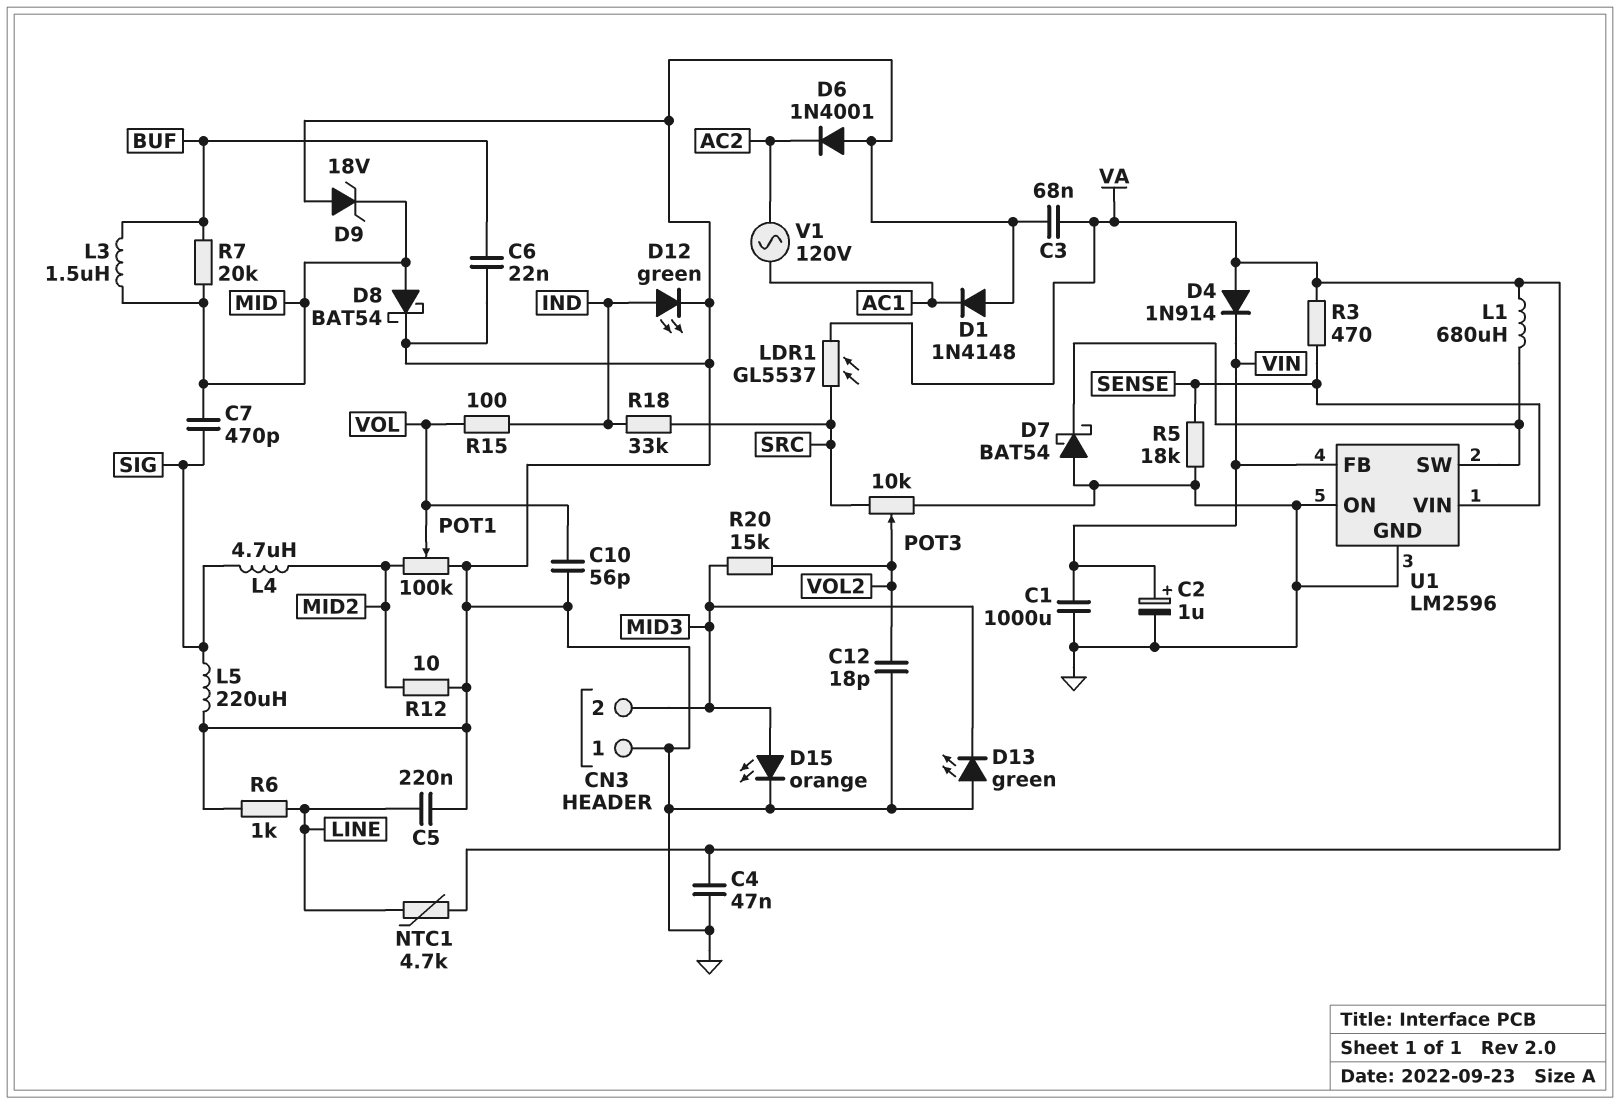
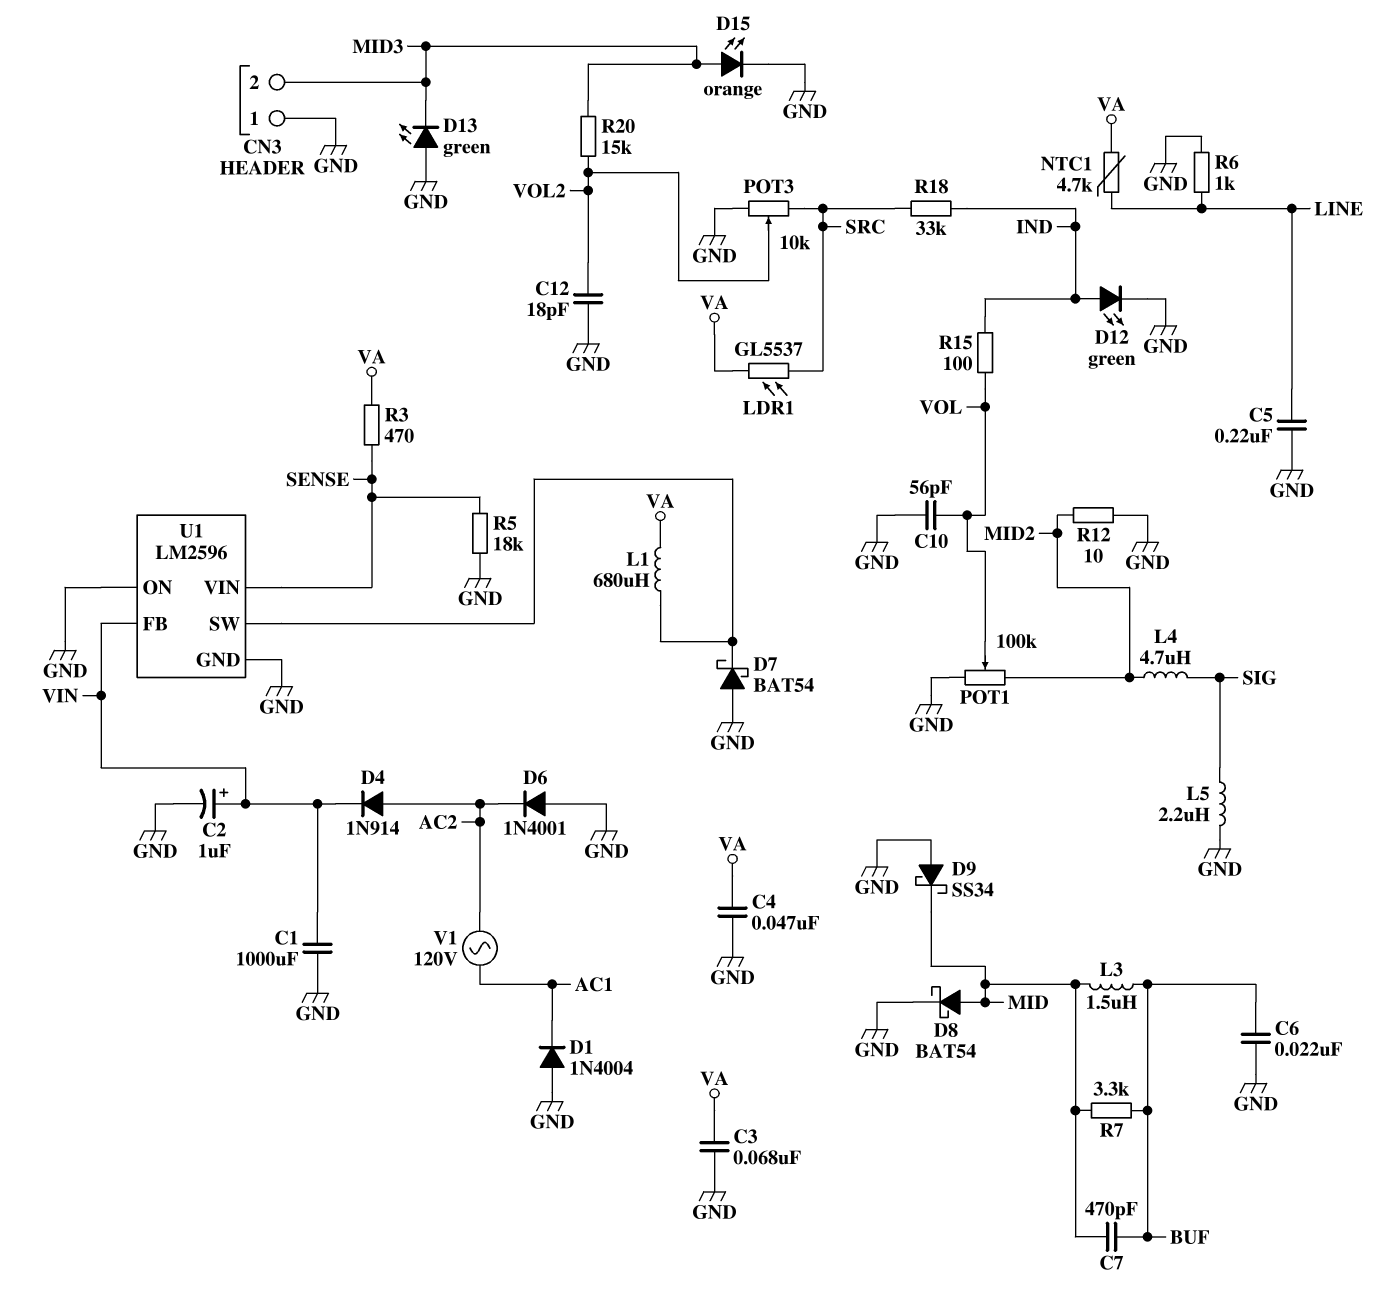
C7: 470pF (MID, SIG) -> 470pF (BUF, MID)
D1: diode 1N4148 (A GND, K AC1) -> diode 1N4004 (A GND, K AC1)
D4: diode 1N914 (A VA, K VIN) -> diode 1N914 (A AC2, K VIN)
D9: zener 18V (A GND, K MID) -> schottky SS34 (A GND, K MID)
L5: 220uH (GND, SIG) -> 2.2uH (GND, SIG)
R7: 20k (BUF, MID) -> 3.3k (BUF, MID)

